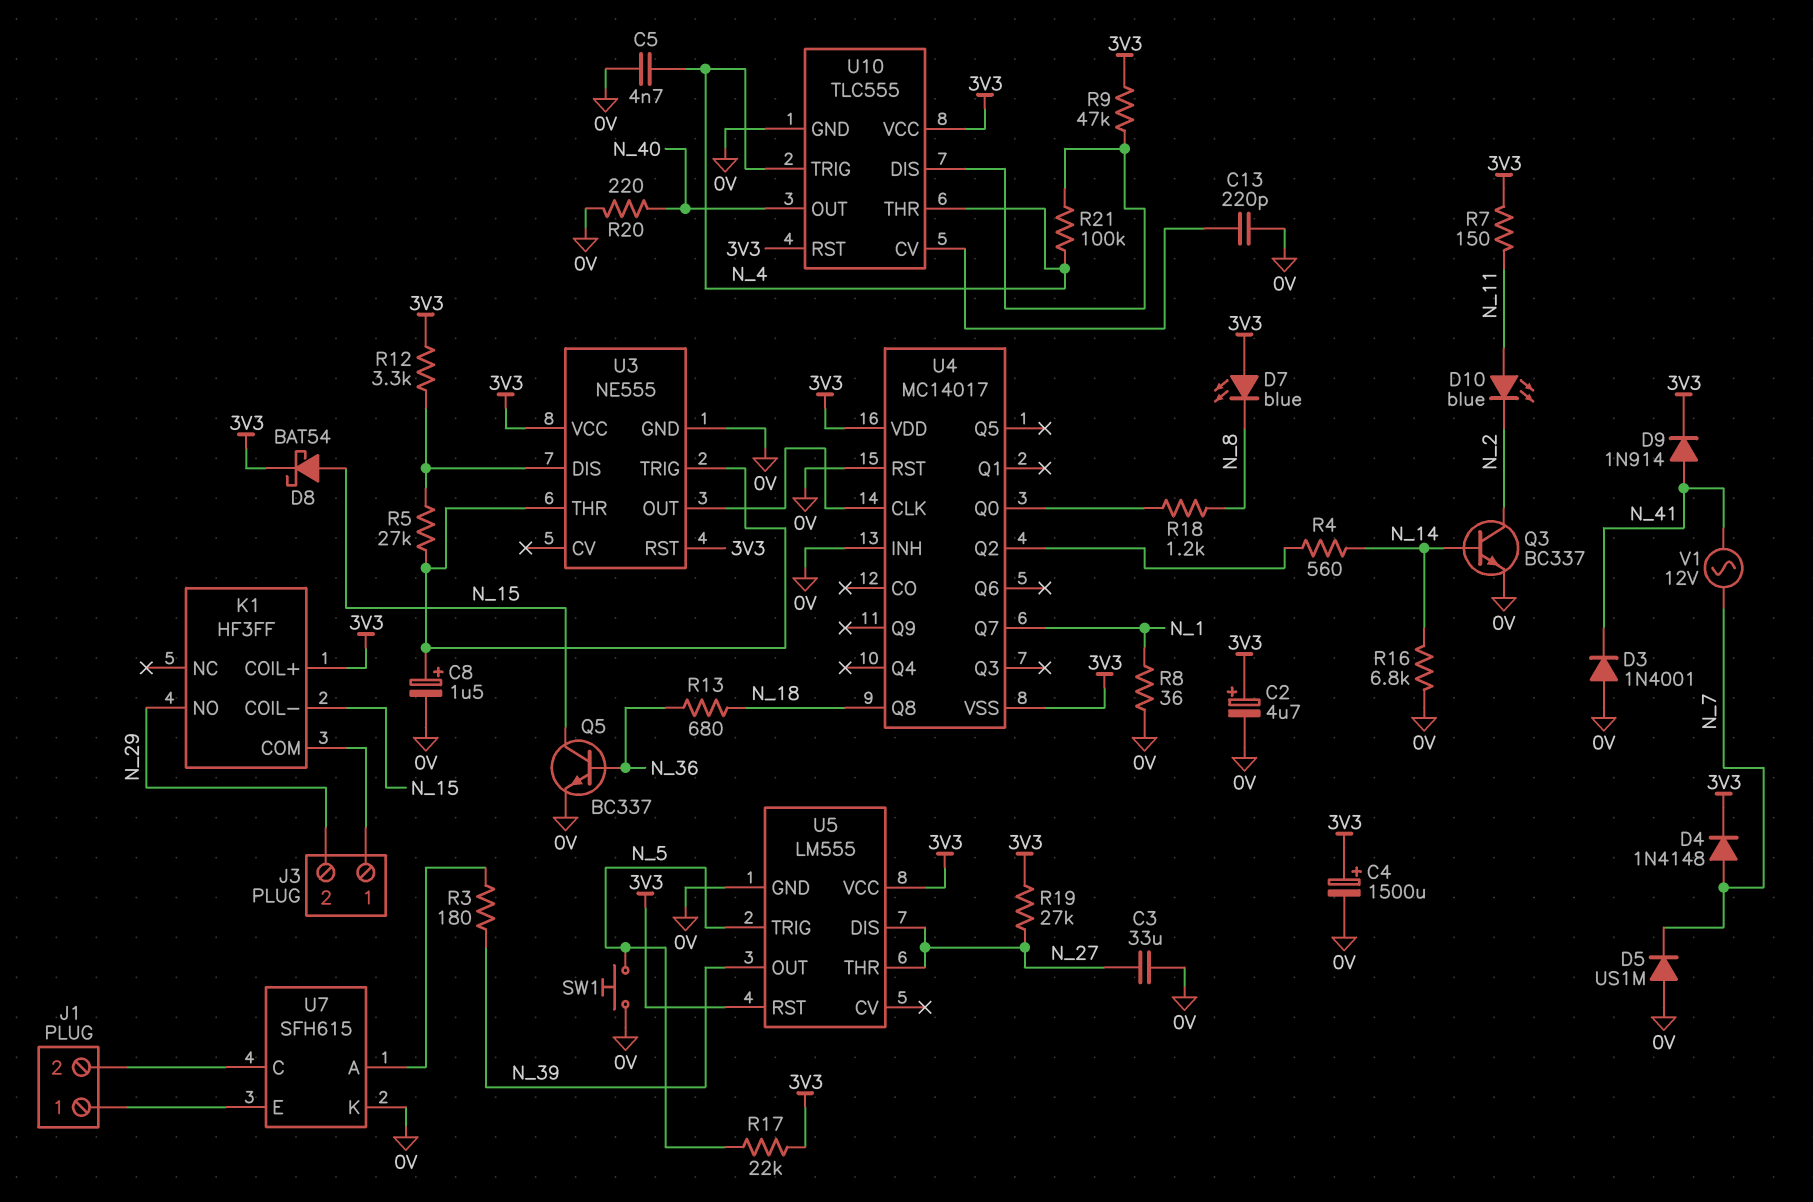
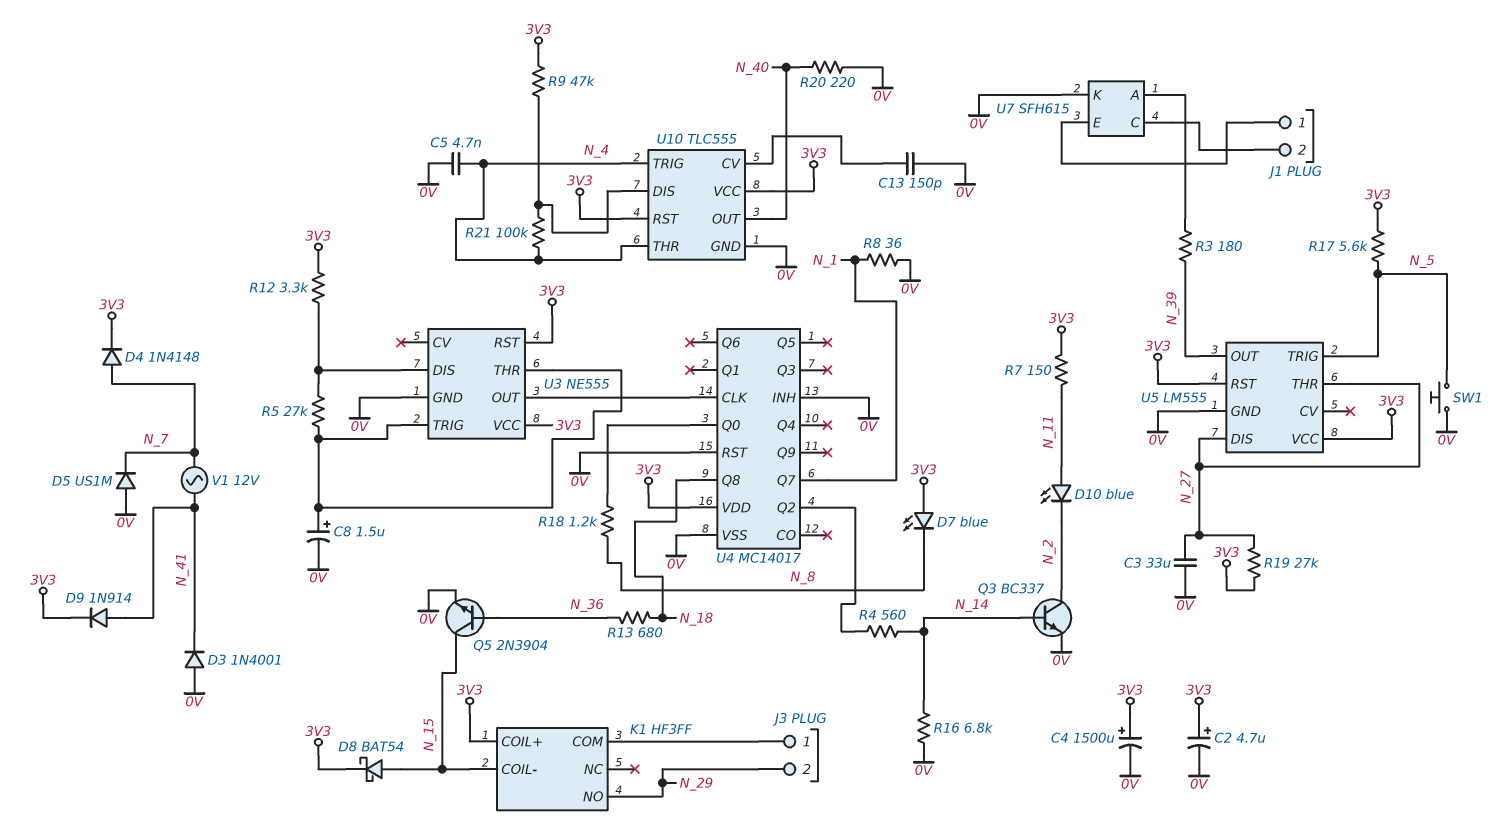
C13: 220pF (0V, U10/CV) -> 150pF (0V, U10/CV)
Q5: NPN BC337 (B N_36, C N_15, E 0V) -> NPN 2N3904 (B N_36, C N_15, E 0V)
R17: 22k (3V3, N_5) -> 5.6k (3V3, N_5)
U4 pin VSS: 3V3 -> 0V

